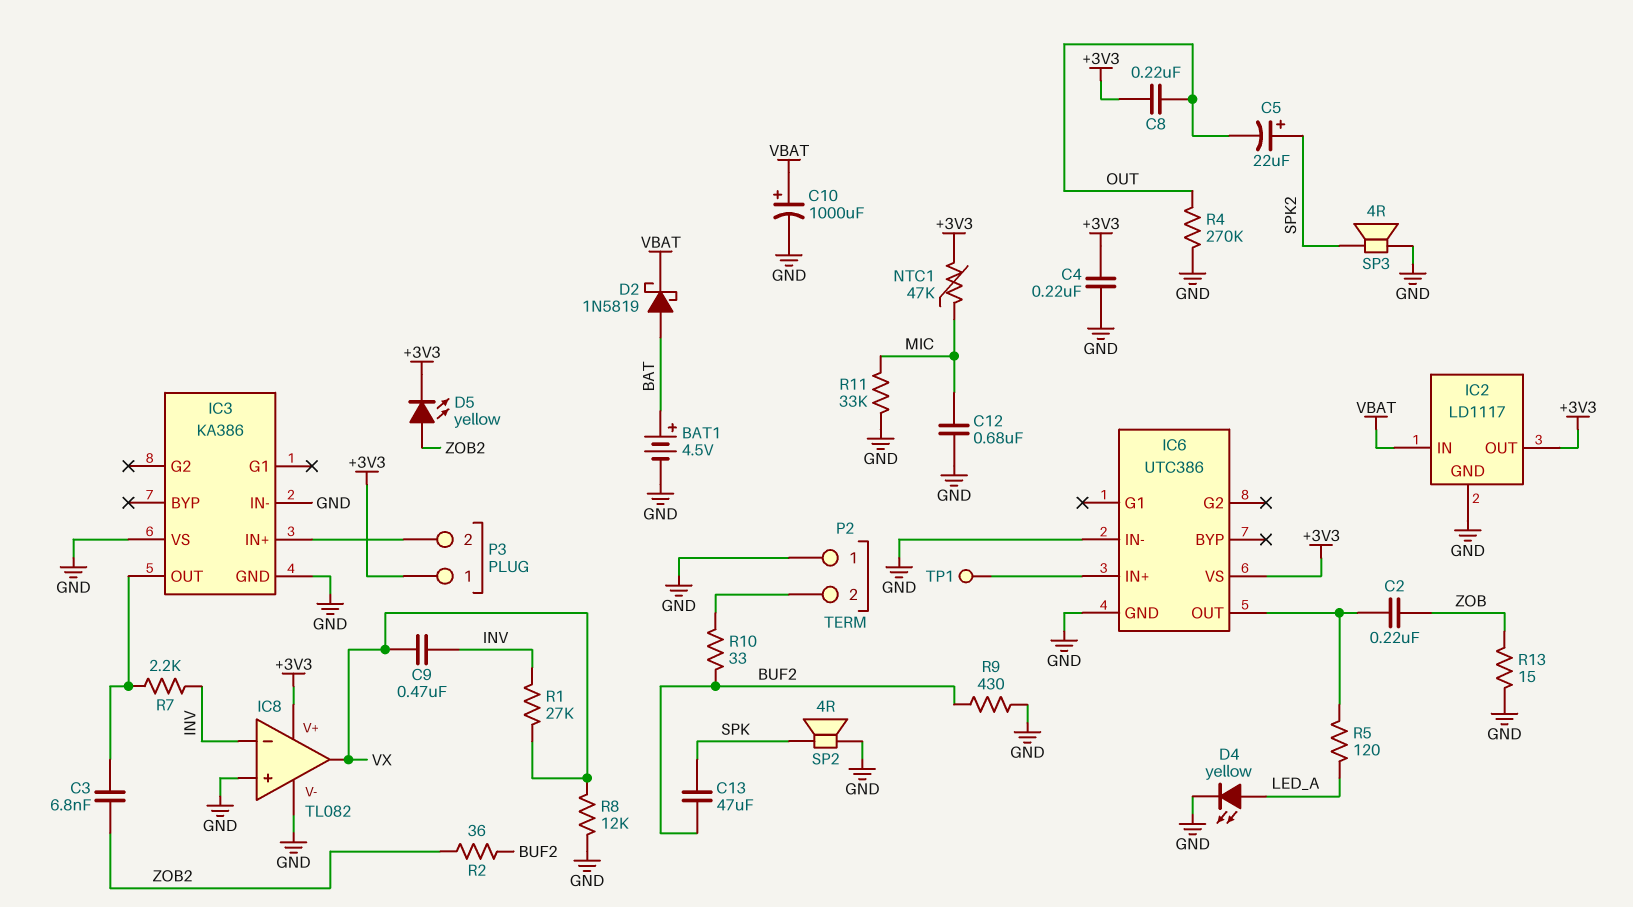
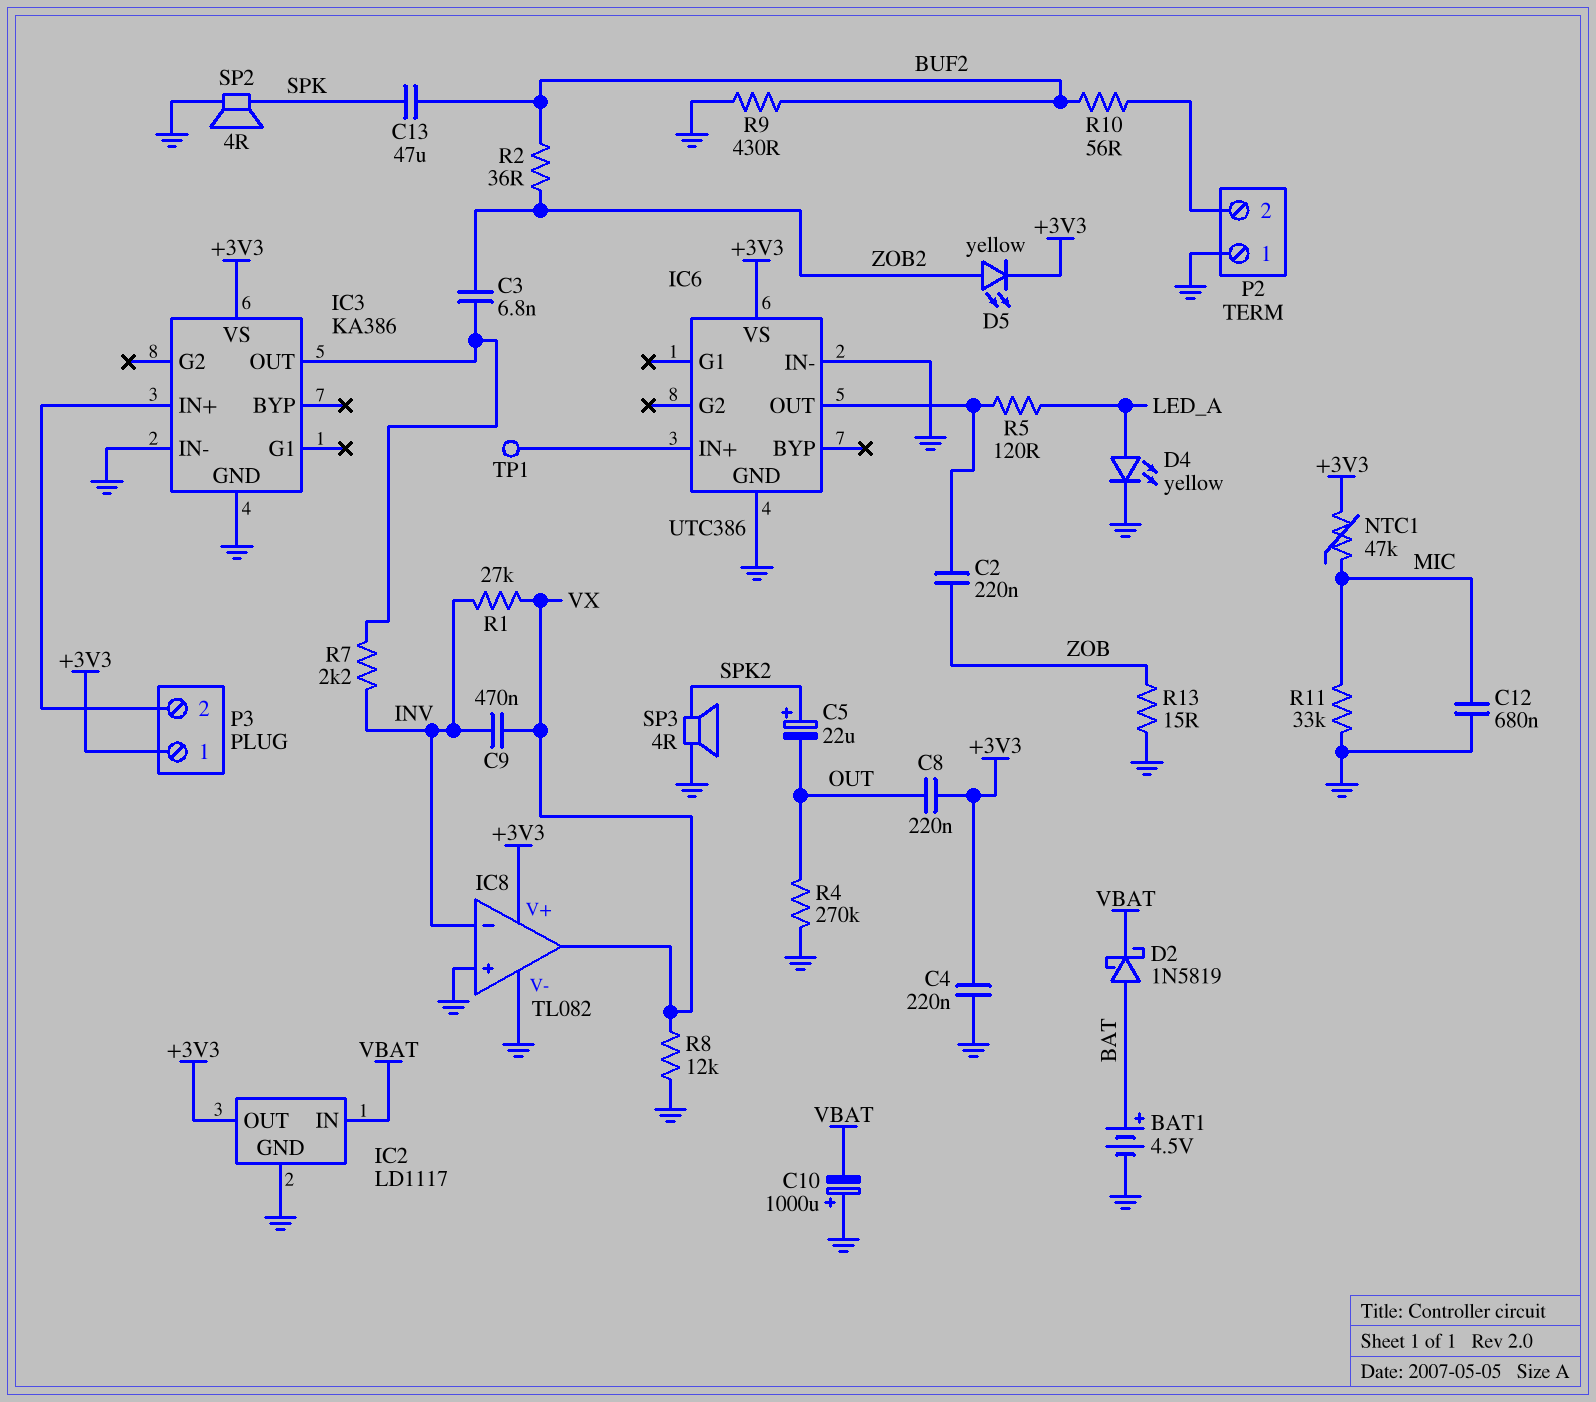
C10: 1000uF (plus VBAT, minus GND) -> 1000uF (plus GND, minus VBAT)
IC3 pin VS: GND -> +3V3
R10: 33 (BUF2, P2/2) -> 56 (BUF2, P2/2)

